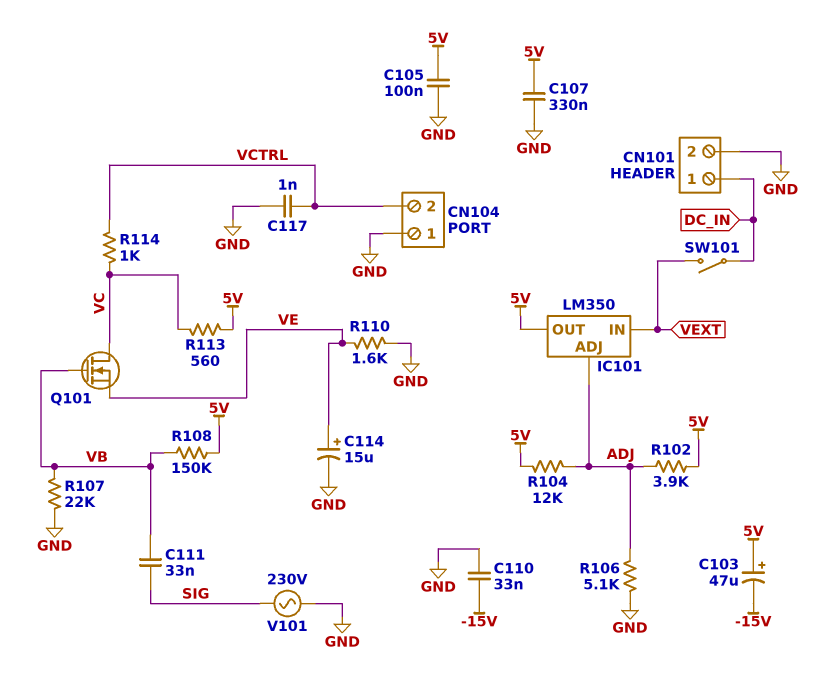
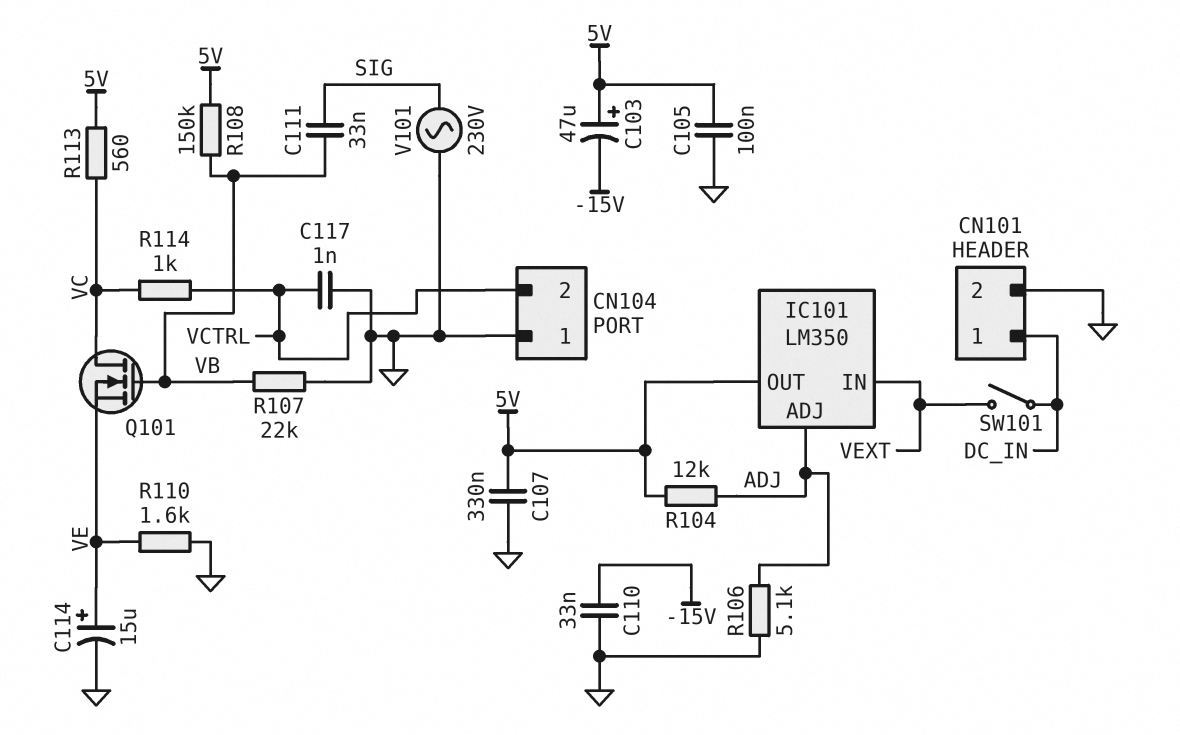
R102: 3.9k (5V, ADJ) -> none

